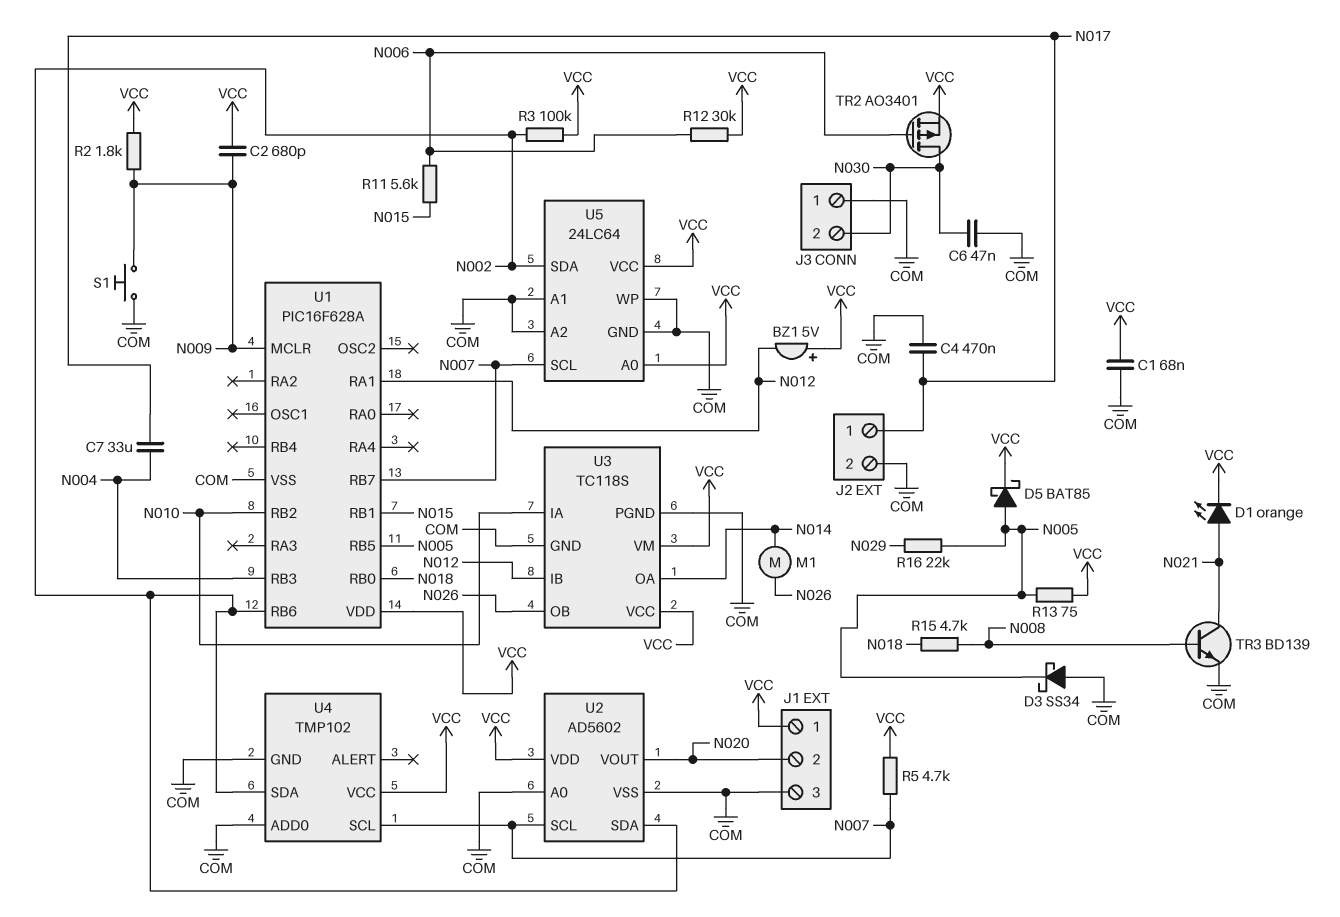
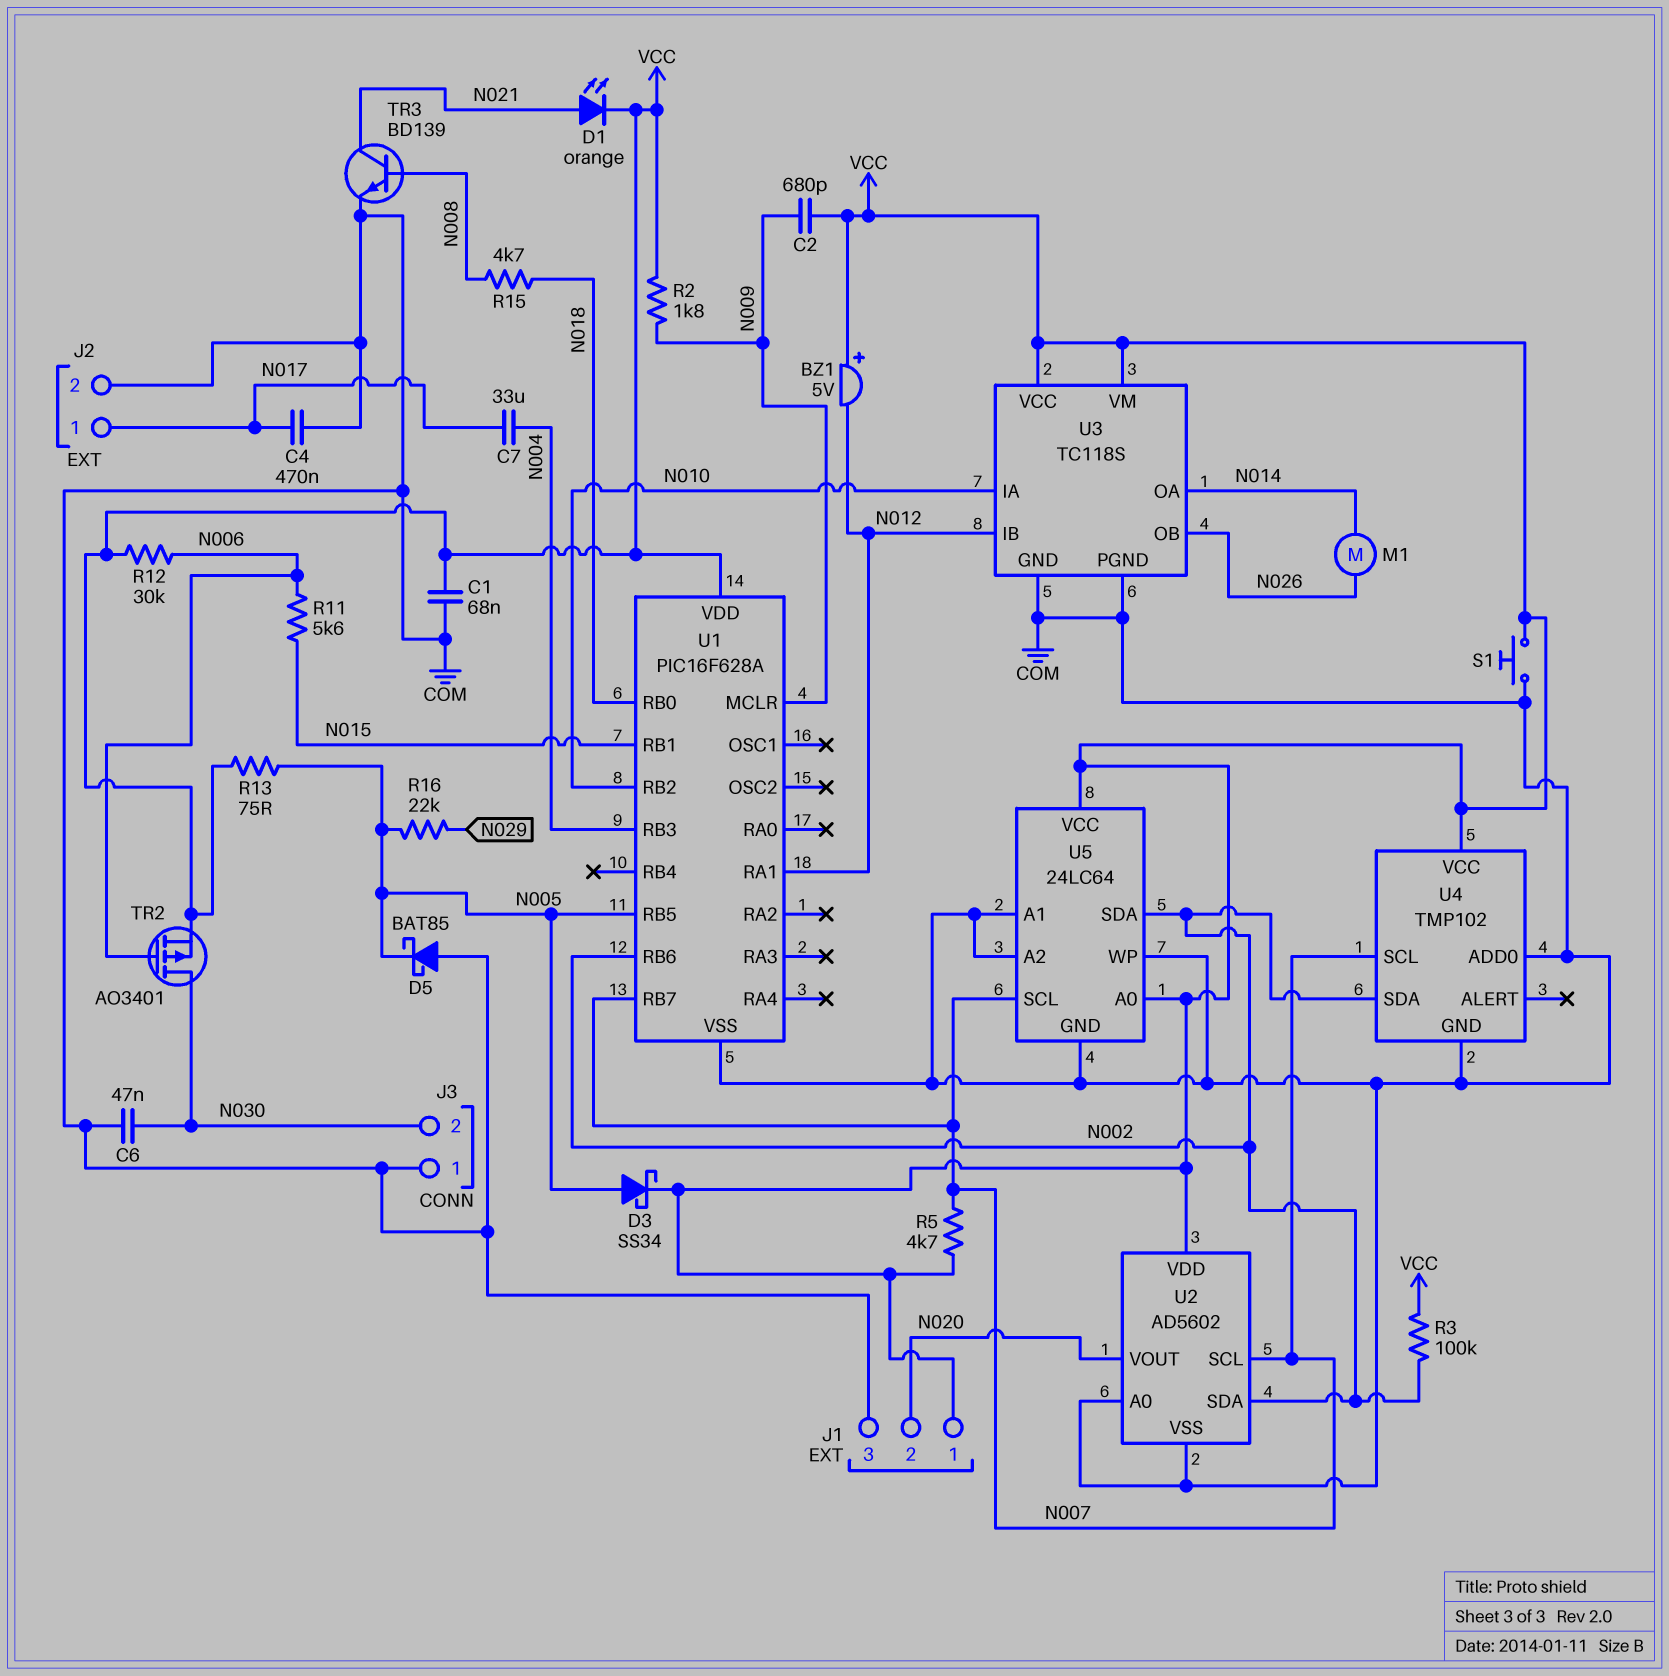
D3: schottky SS34 (A COM, K N005) -> schottky SS34 (A N005, K VCC)
D5: schottky BAT85 (A N005, K VCC) -> schottky BAT85 (A COM, K N005)
S1: button (COM, N009) -> button (COM, VCC)

